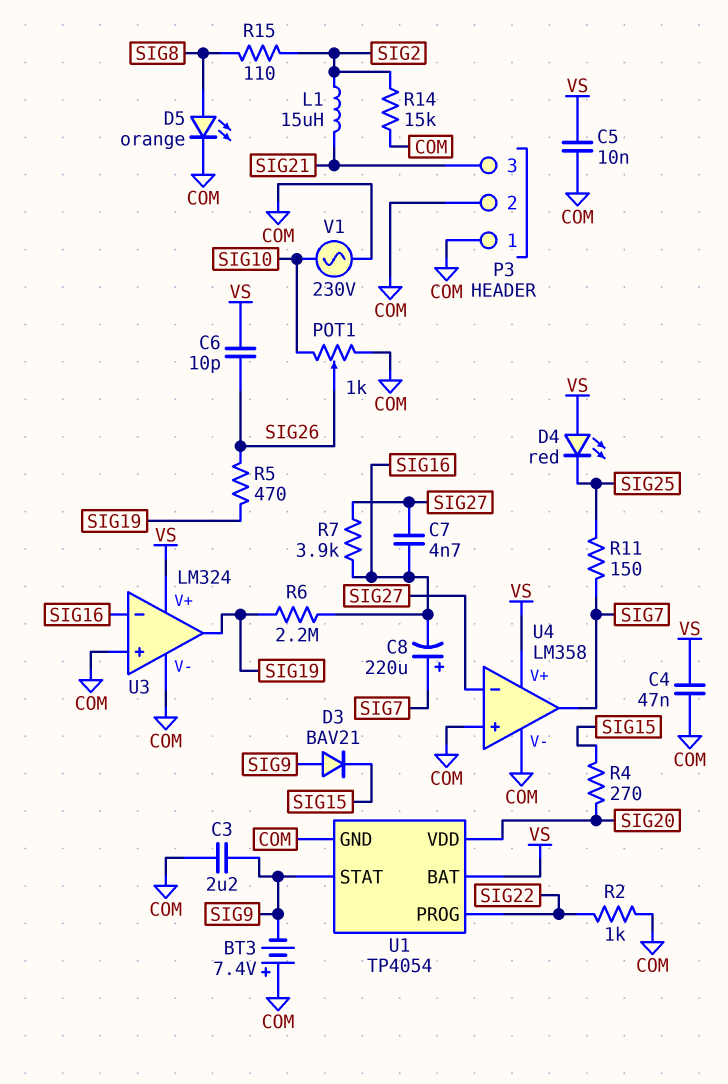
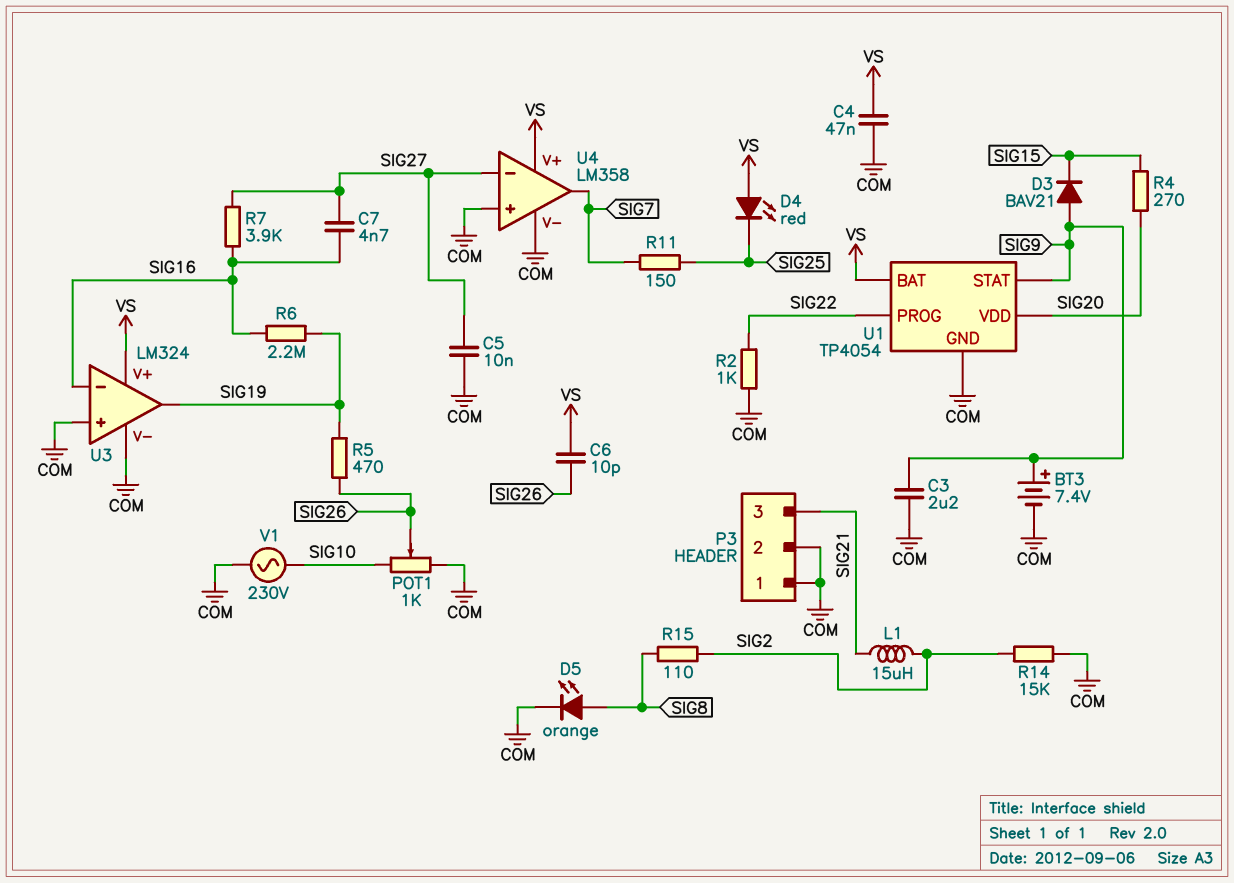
BT3: 7.4V (plus COM, minus SIG9) -> 7.4V (plus SIG9, minus COM)
C5: 10nF (COM, VS) -> 10nF (COM, SIG27)
C8: 220uF (plus SIG7, minus SIG16) -> none

